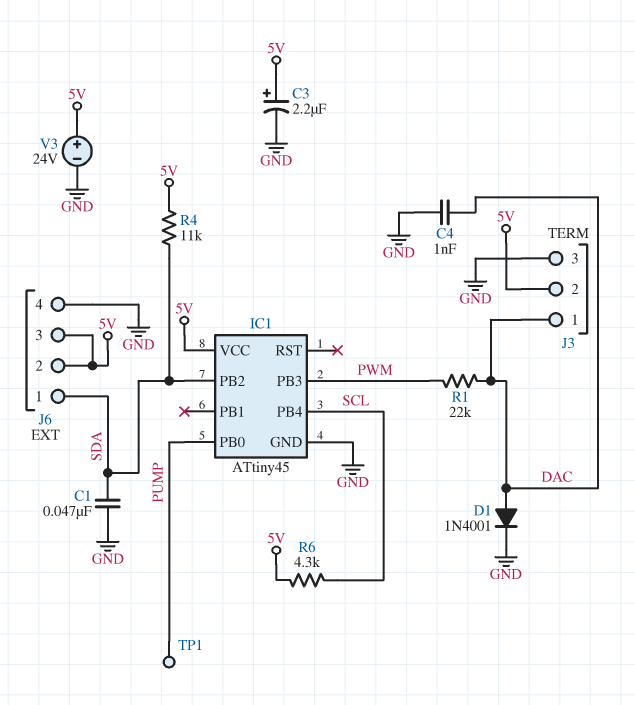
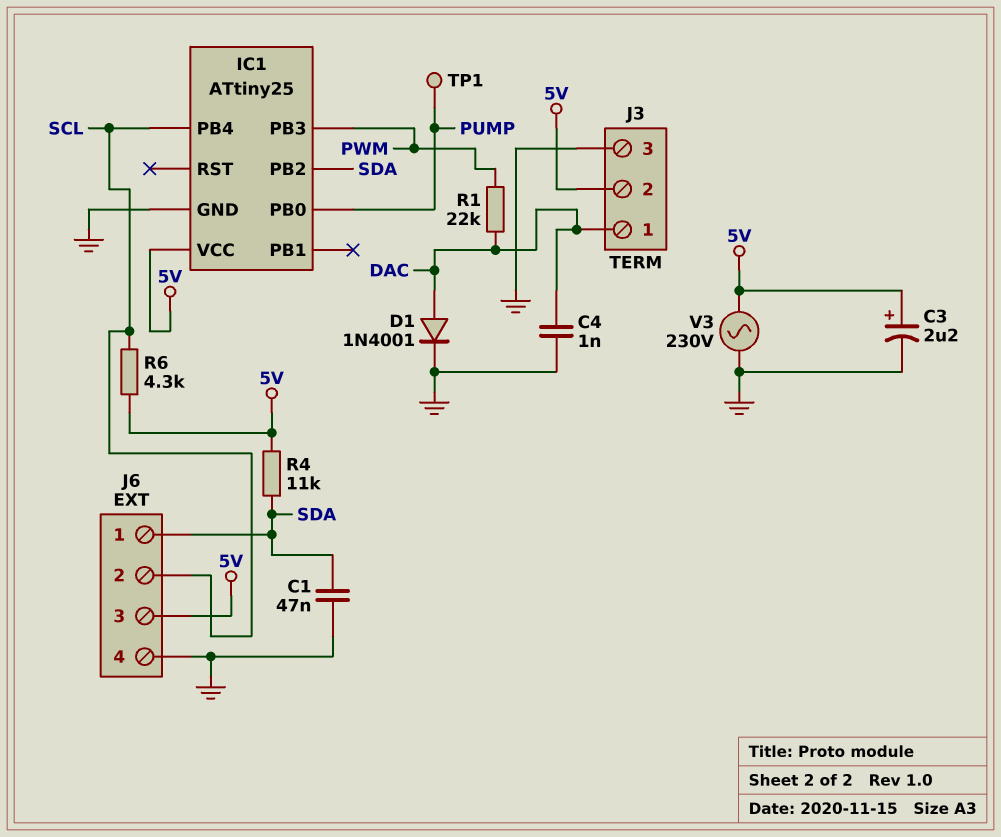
IC1: ATtiny45 -> ATtiny25
J6 pin 2: 5V -> SCL
V3: 24V (plus 5V, minus GND) -> AC 230V (5V, GND)

